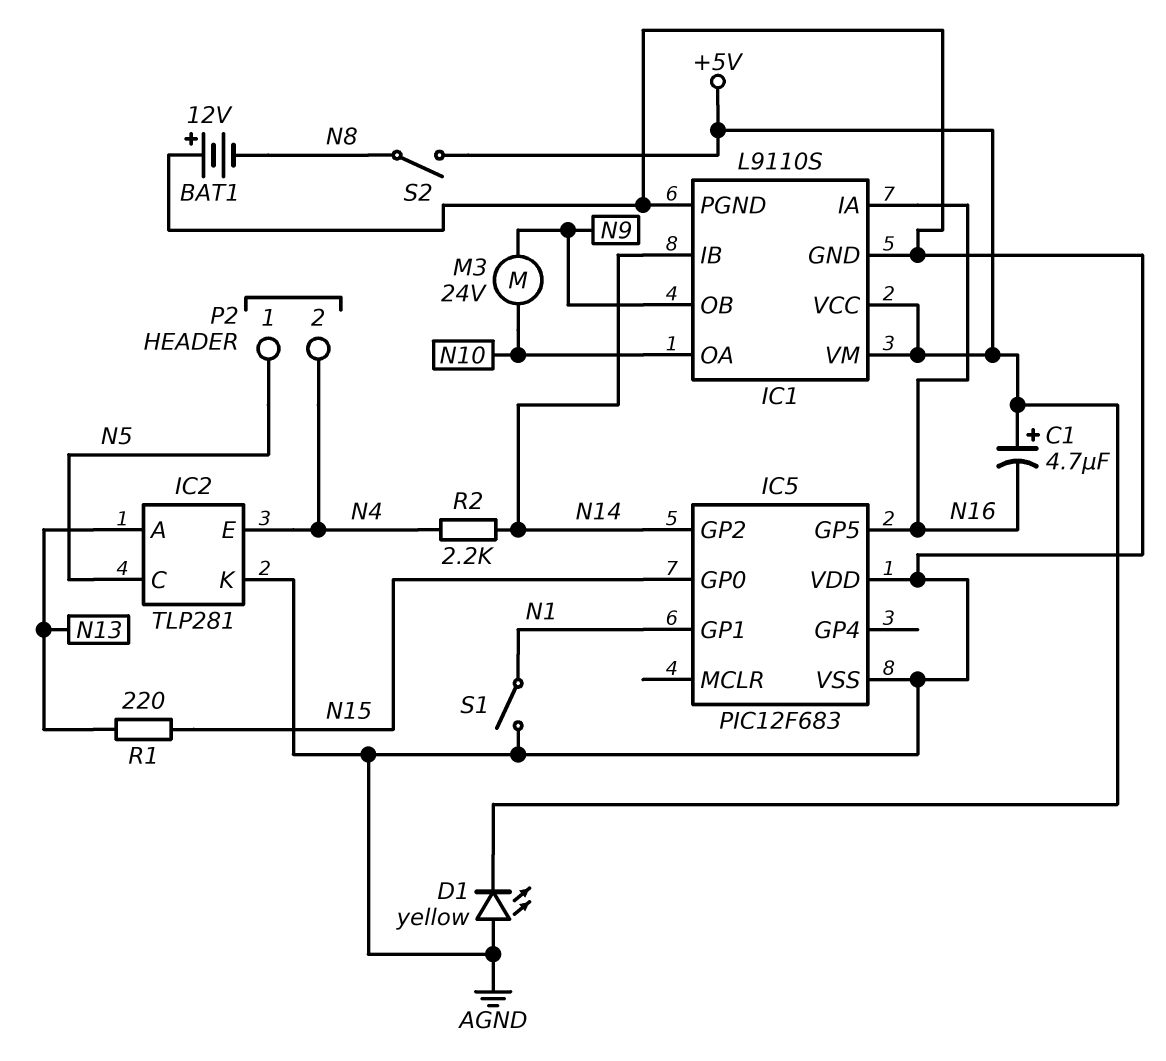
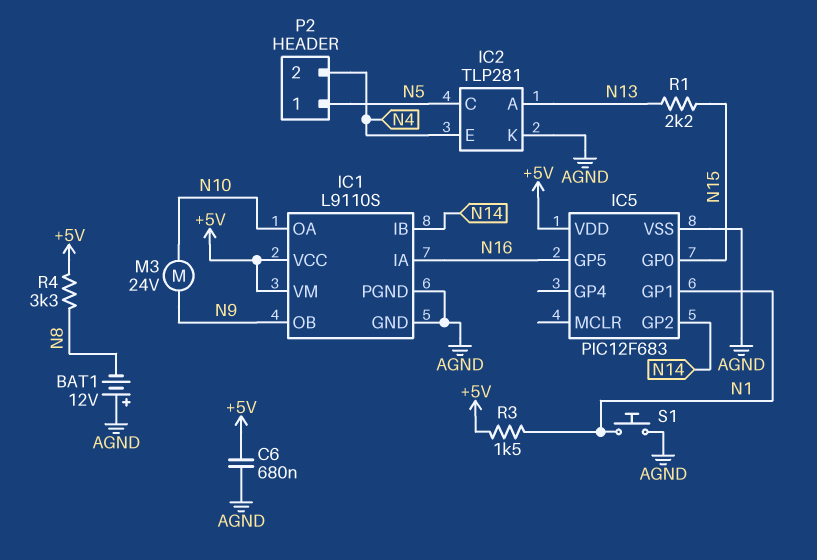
C1: 4.7uF (plus +5V, minus N16) -> none
C6: none -> 680nF (+5V, AGND)
D1: LED yellow (A AGND, K +5V) -> none
IC5 pin VDD: AGND -> +5V
R1: 220 (N13, N15) -> 2.2k (N13, N15)
R2: 2.2k (N4, N14) -> none
R3: none -> 1.5k (+5V, N1)
R4: none -> 3.3k (+5V, N8)
S1: switch (AGND, N1) -> button (AGND, N1)
S2: switch (+5V, N8) -> none

